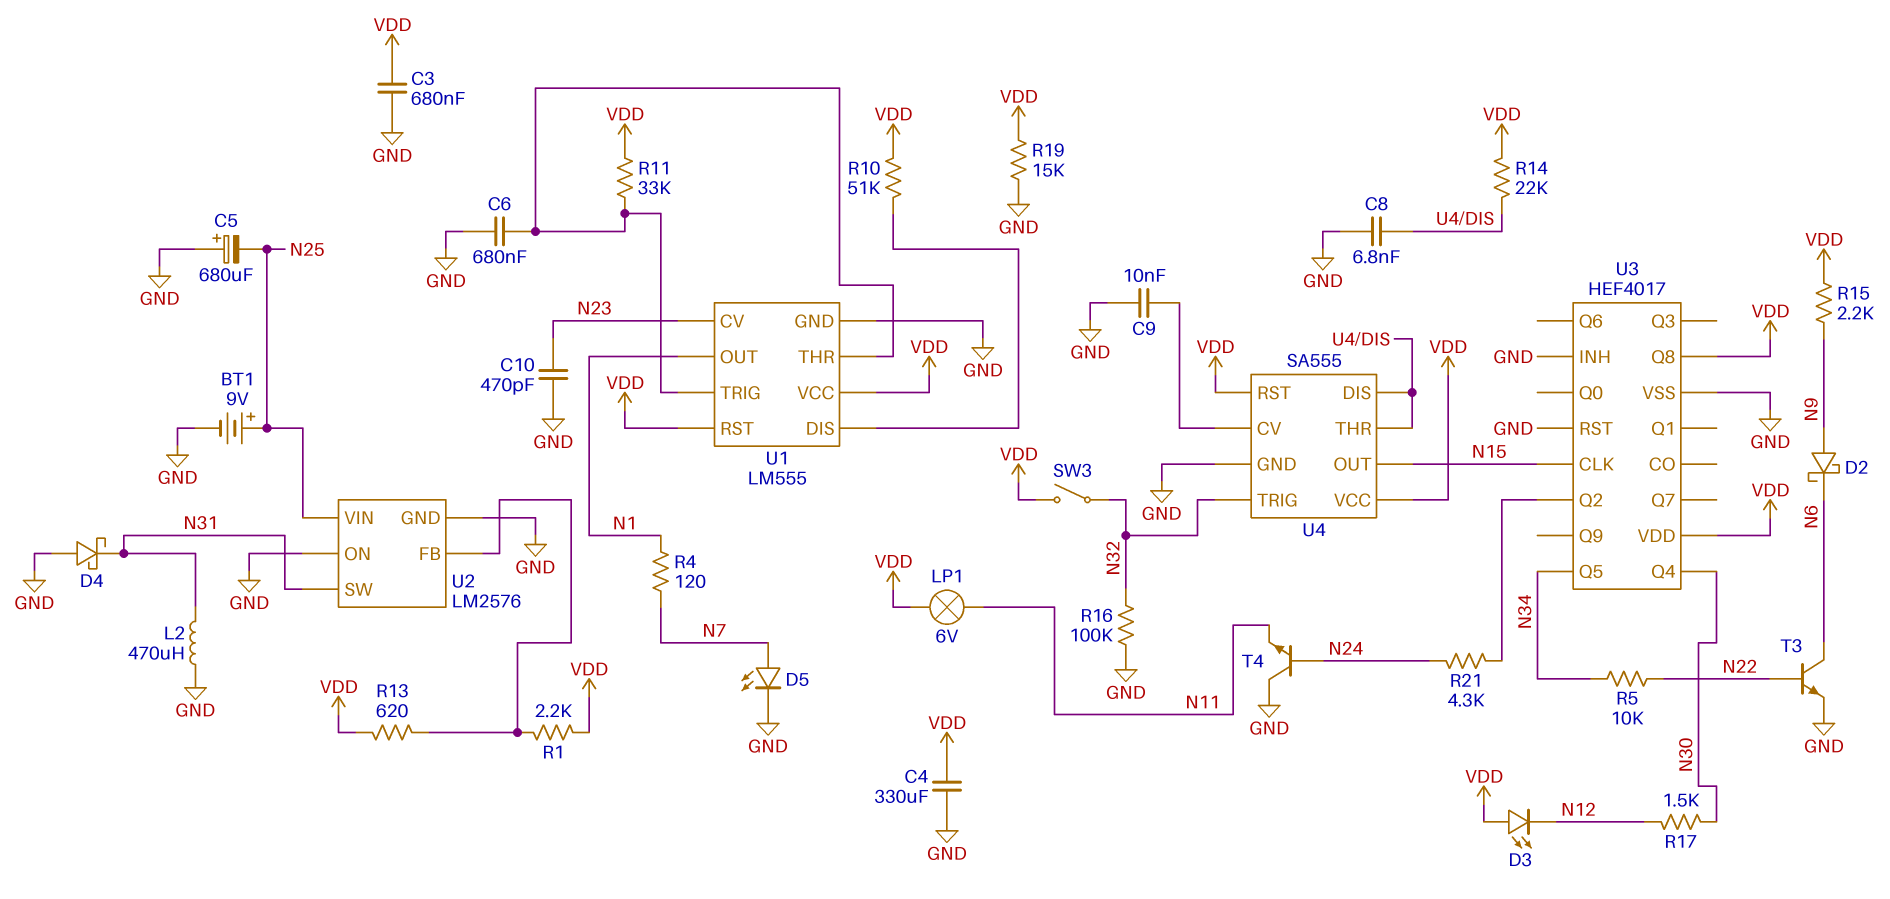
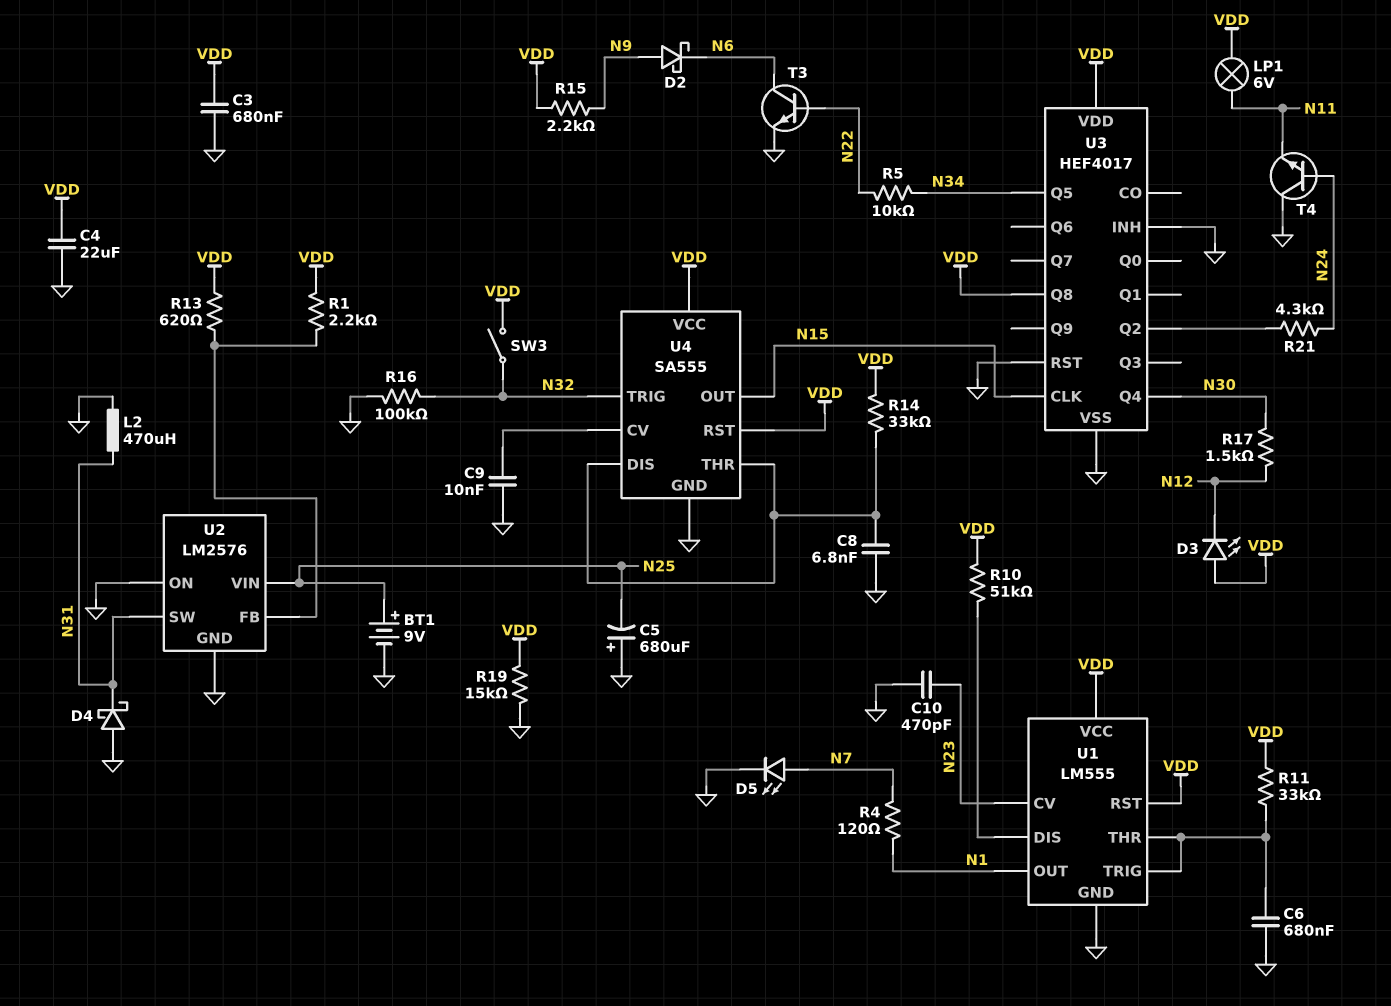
C4: 330uF (GND, VDD) -> 22uF (GND, VDD)
R14: 22k (U4/DIS, VDD) -> 33k (U4/DIS, VDD)

